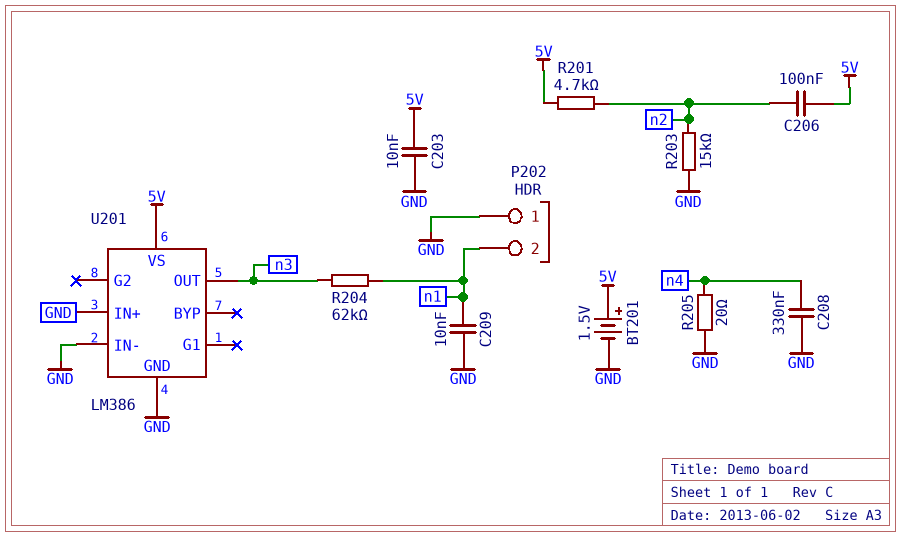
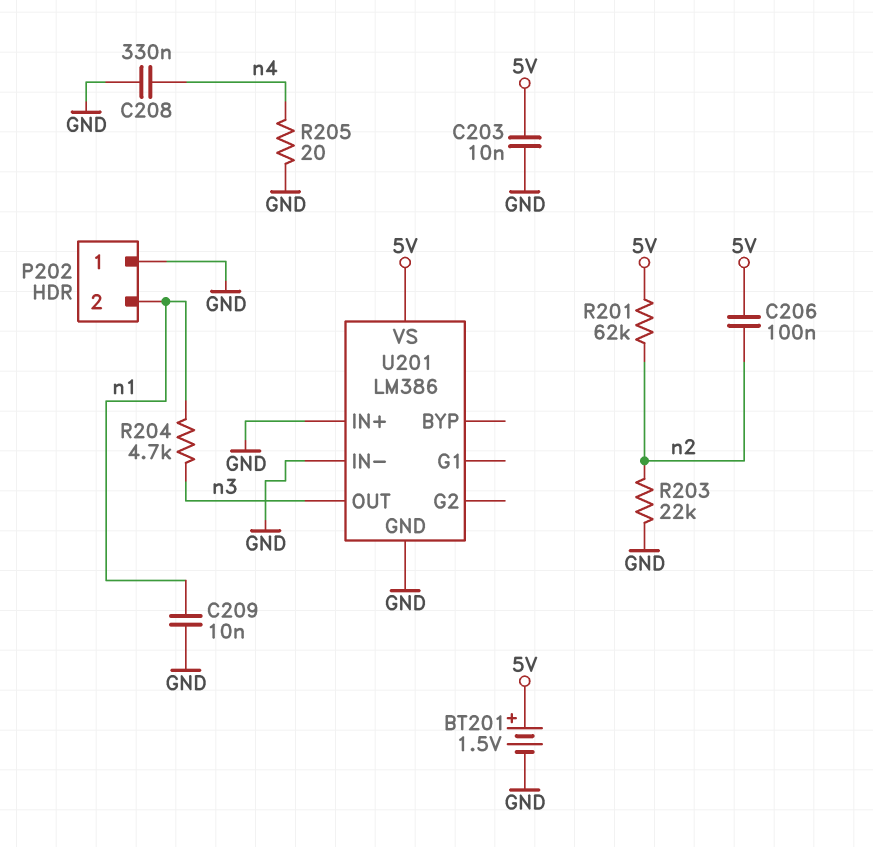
R201: 4.7k (5V, n2) -> 62k (5V, n2)
R203: 15k (GND, n2) -> 22k (GND, n2)
R204: 62k (n1, n3) -> 4.7k (n1, n3)

